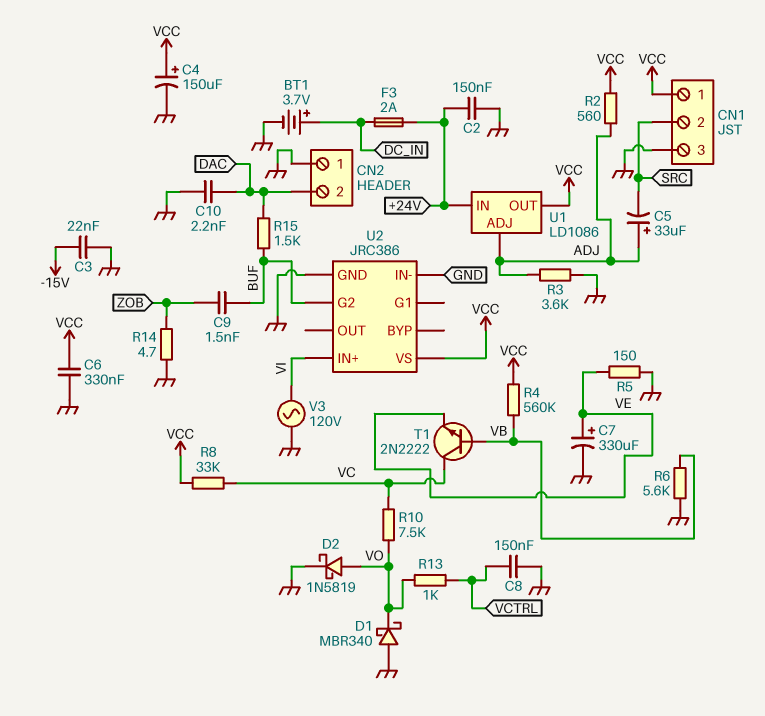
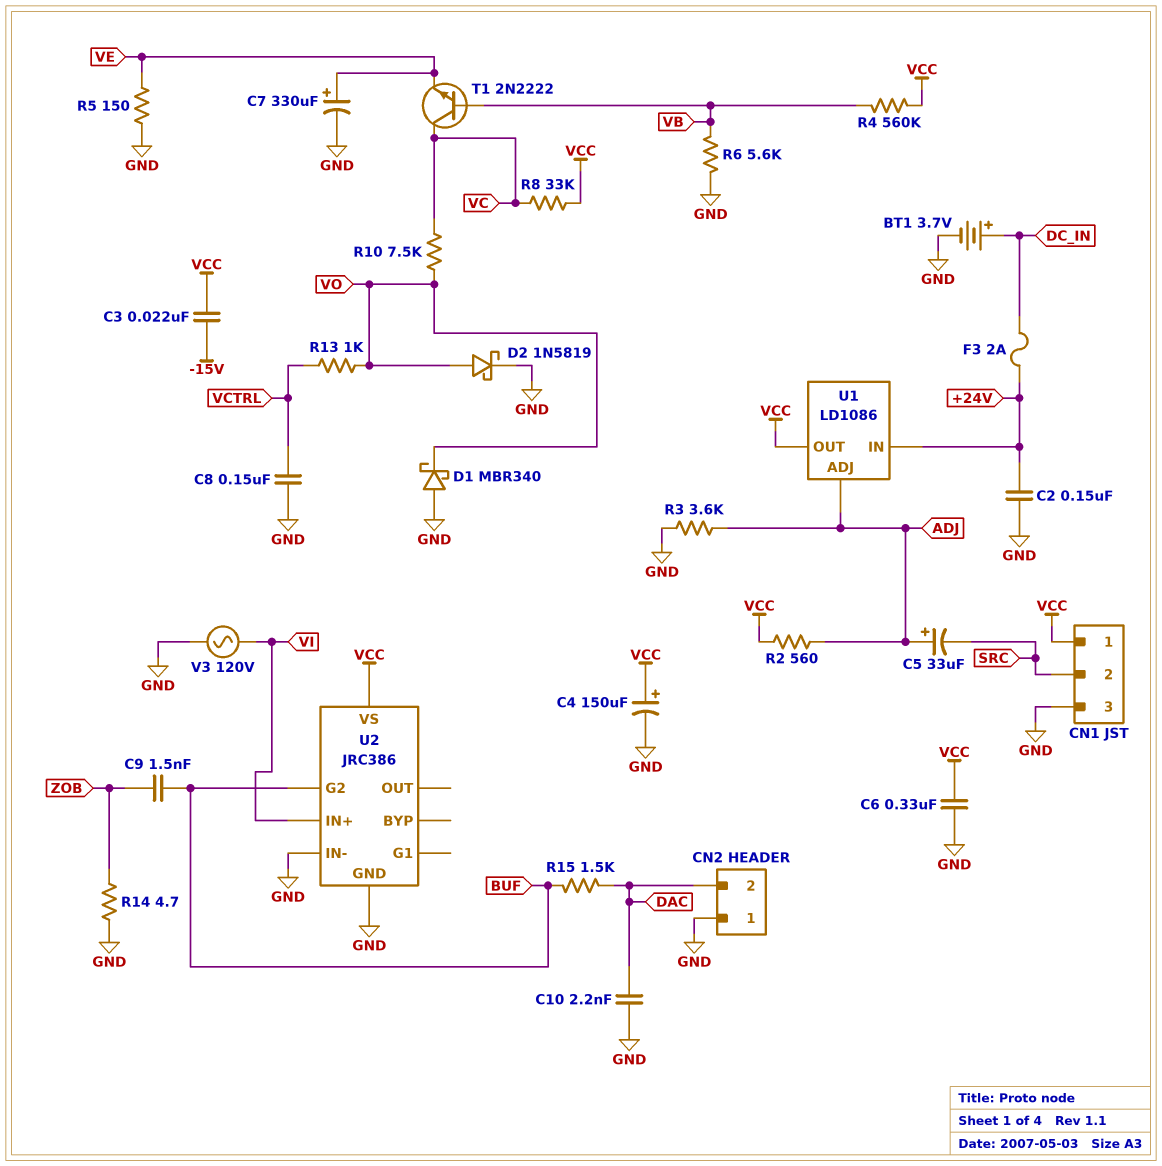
C3: 22nF (-15V, GND) -> 22nF (-15V, VCC)

